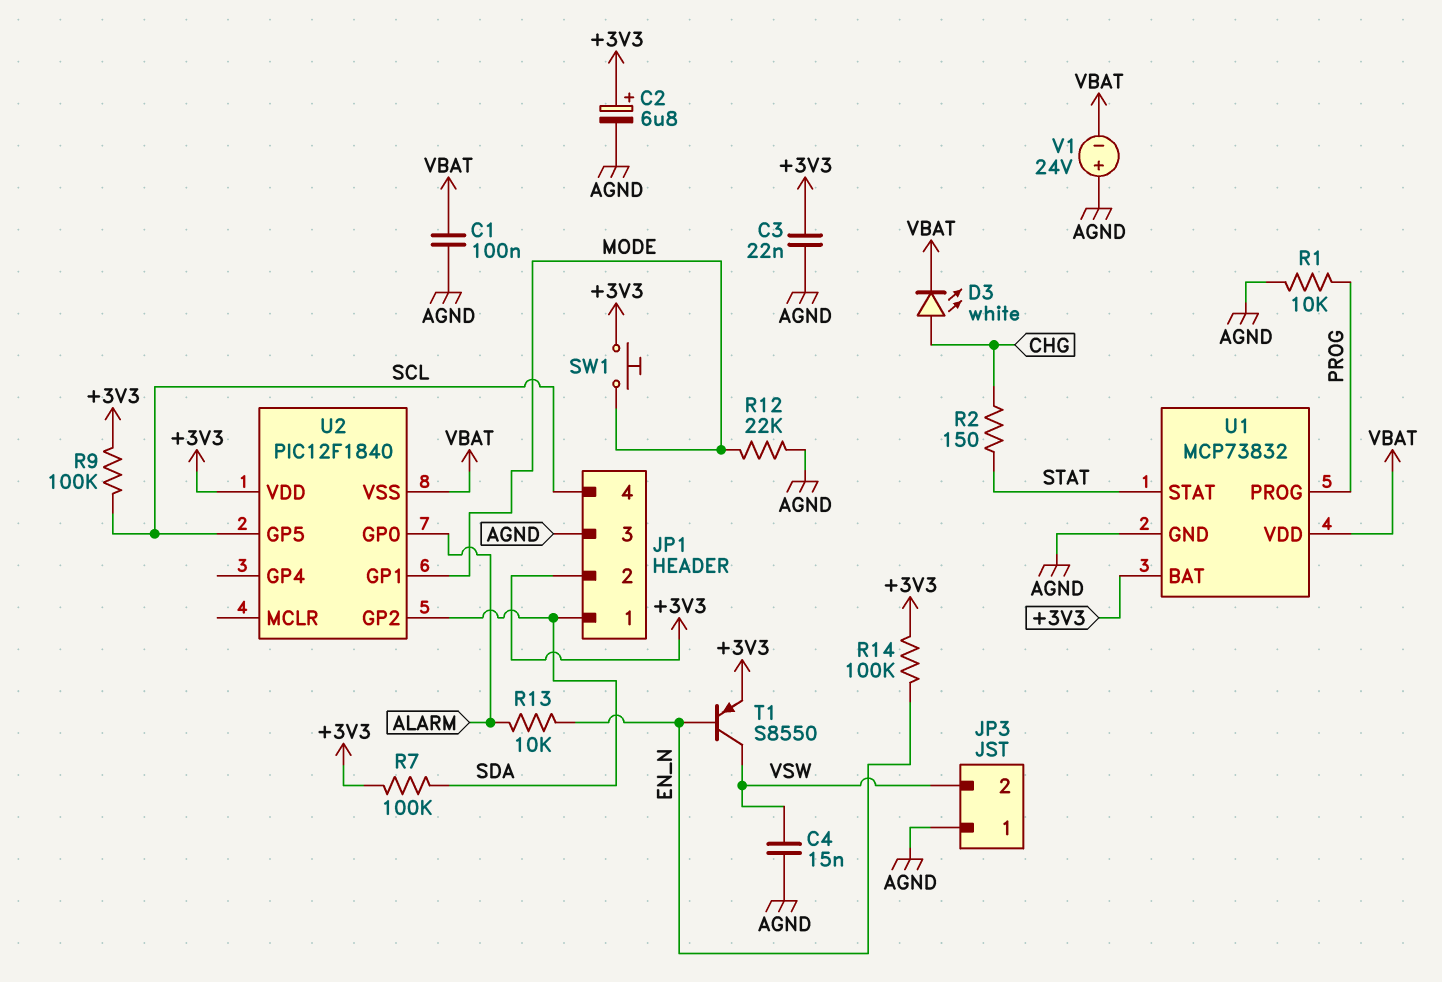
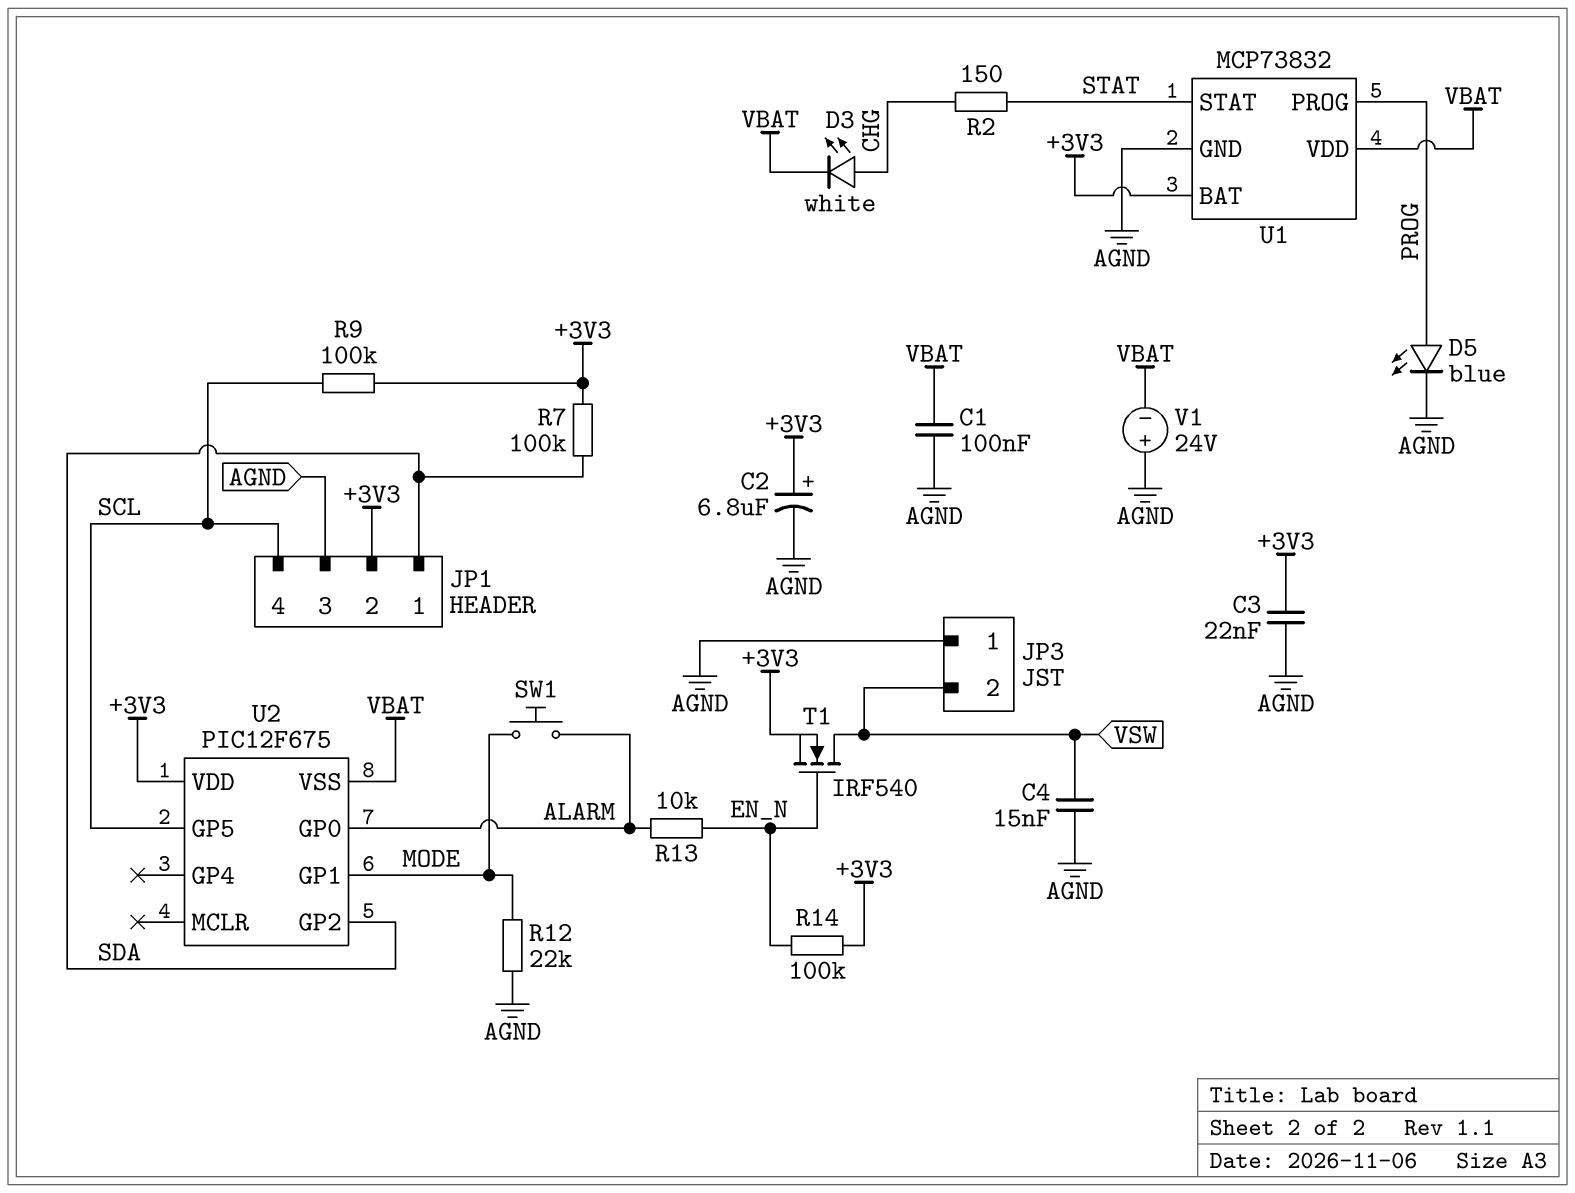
D5: none -> LED blue (A PROG, K AGND)
R1: 10k (AGND, PROG) -> none
SW1: button (+3V3, MODE) -> button (ALARM, MODE)
T1: PNP S8550 (B EN_N, C VSW, E +3V3) -> NMOS IRF540 (G EN_N, D VSW, S +3V3)
U2: PIC12F1840 -> PIC12F675

